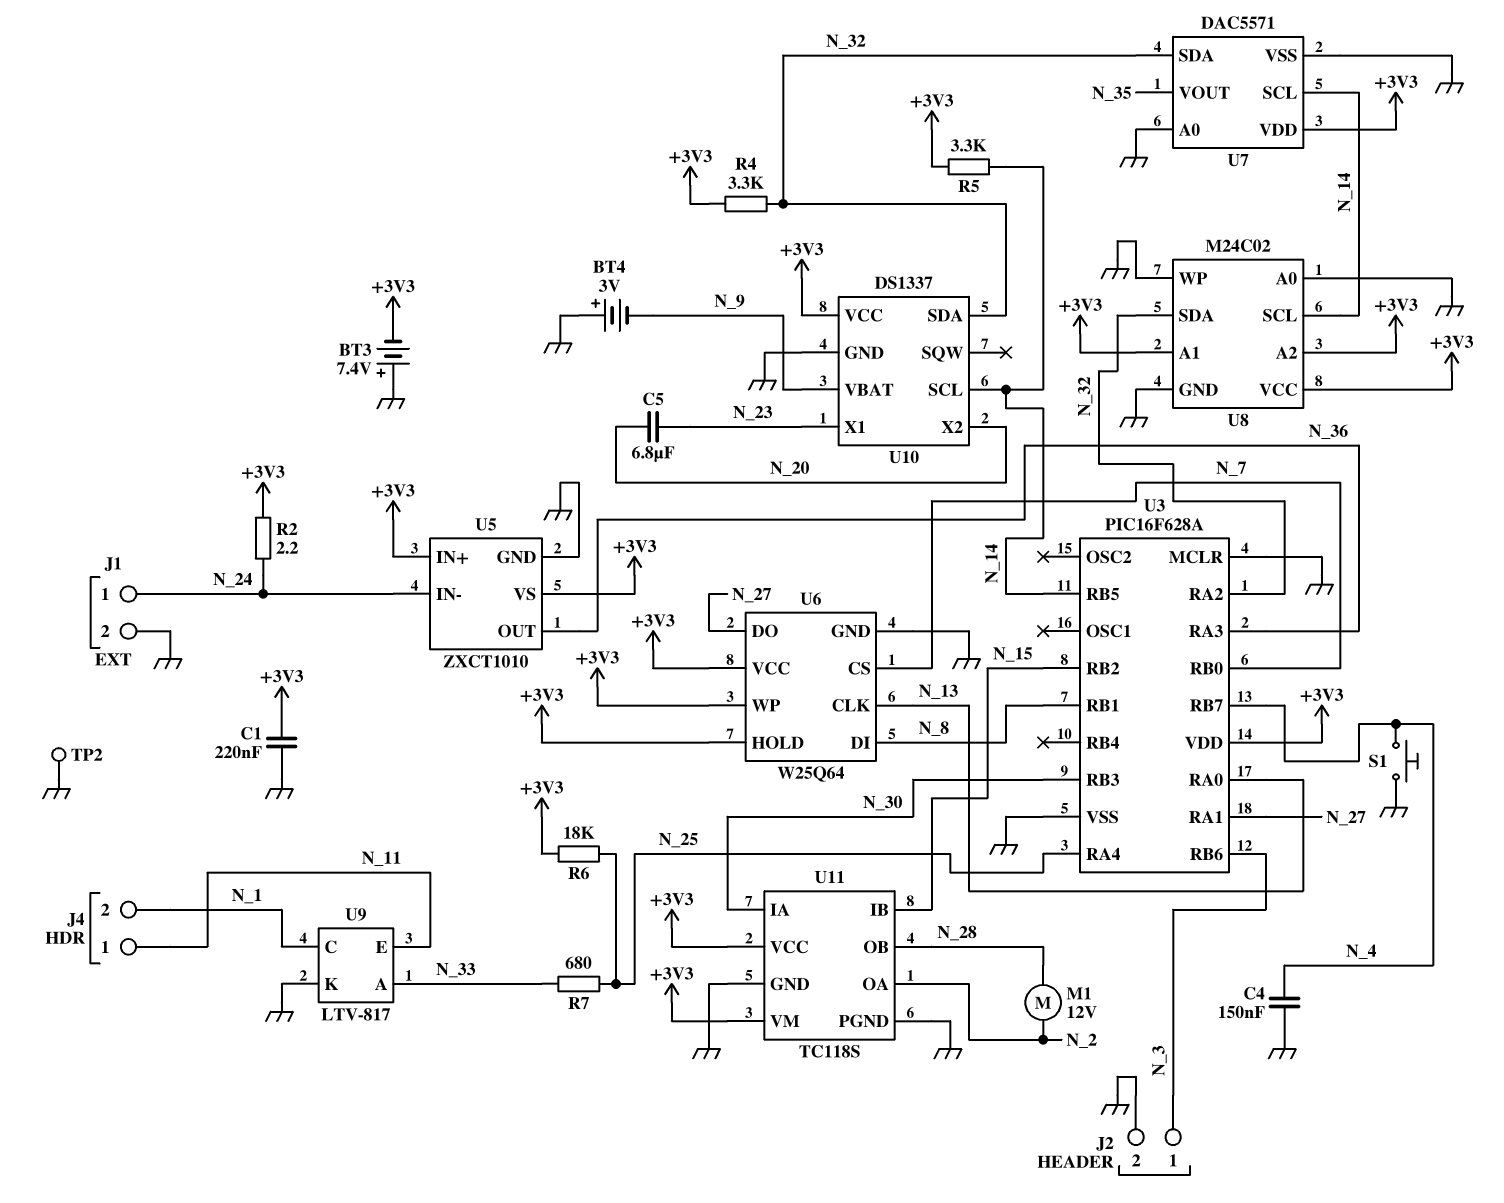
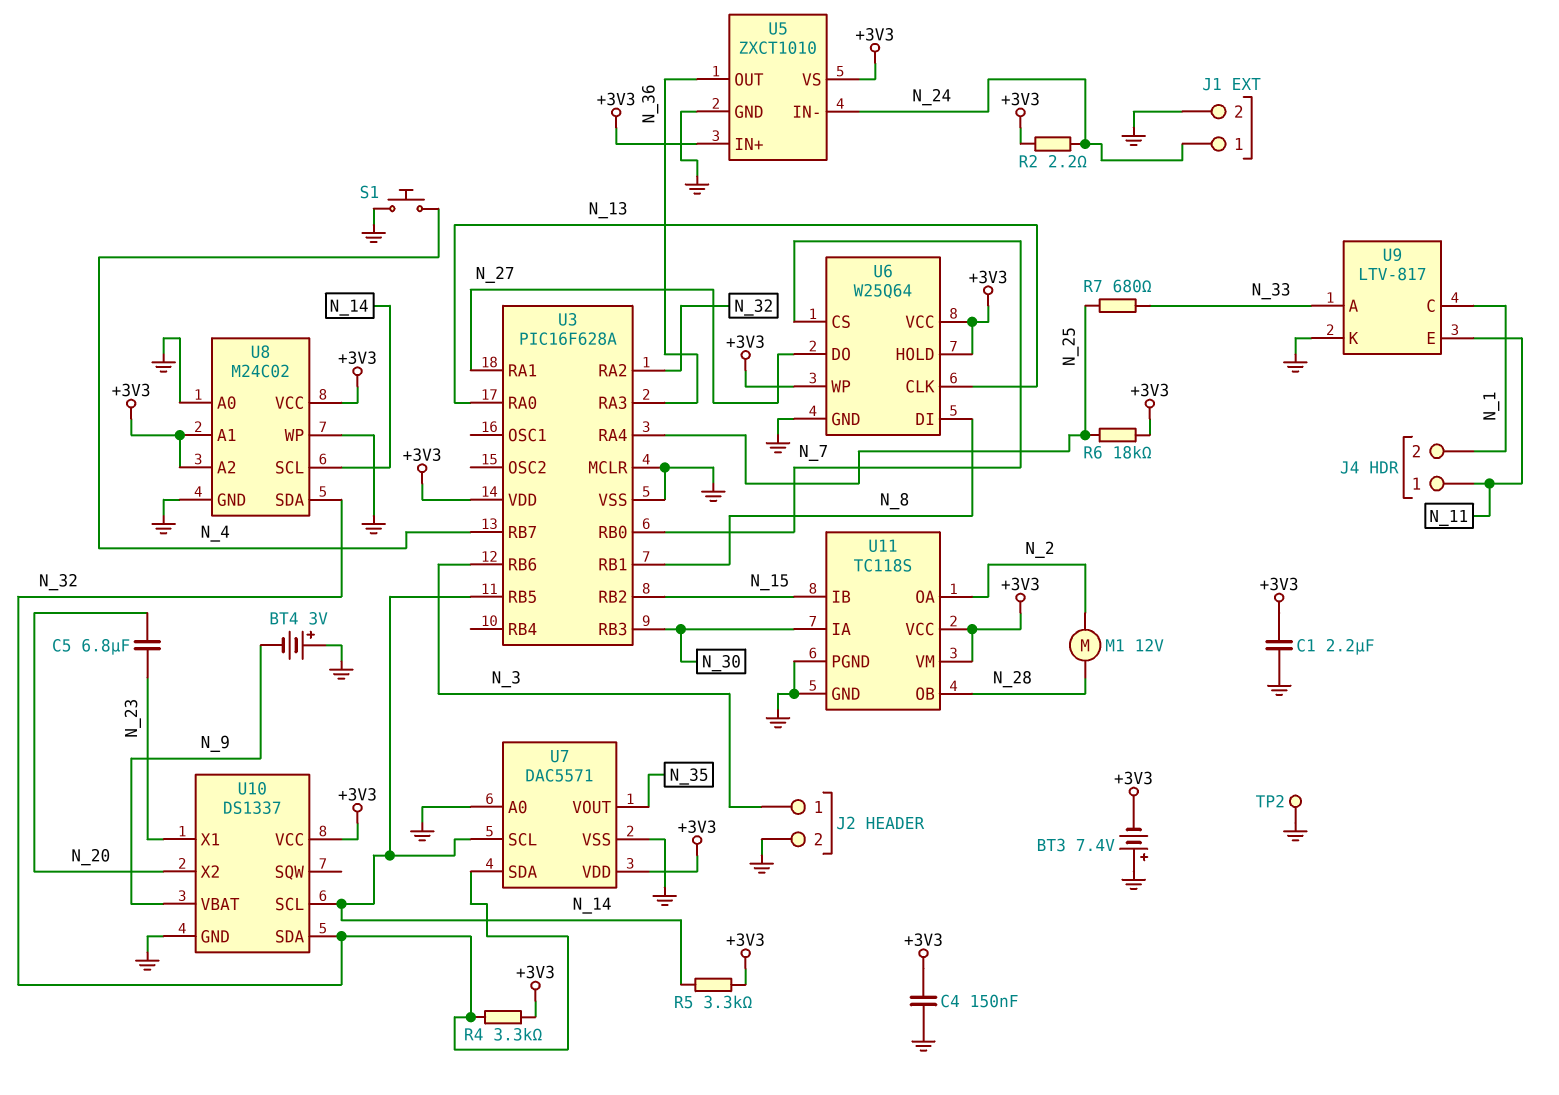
C1: 220nF (+3V3, GND) -> 2.2uF (+3V3, GND)
C4: 150nF (GND, N_4) -> 150nF (+3V3, GND)

